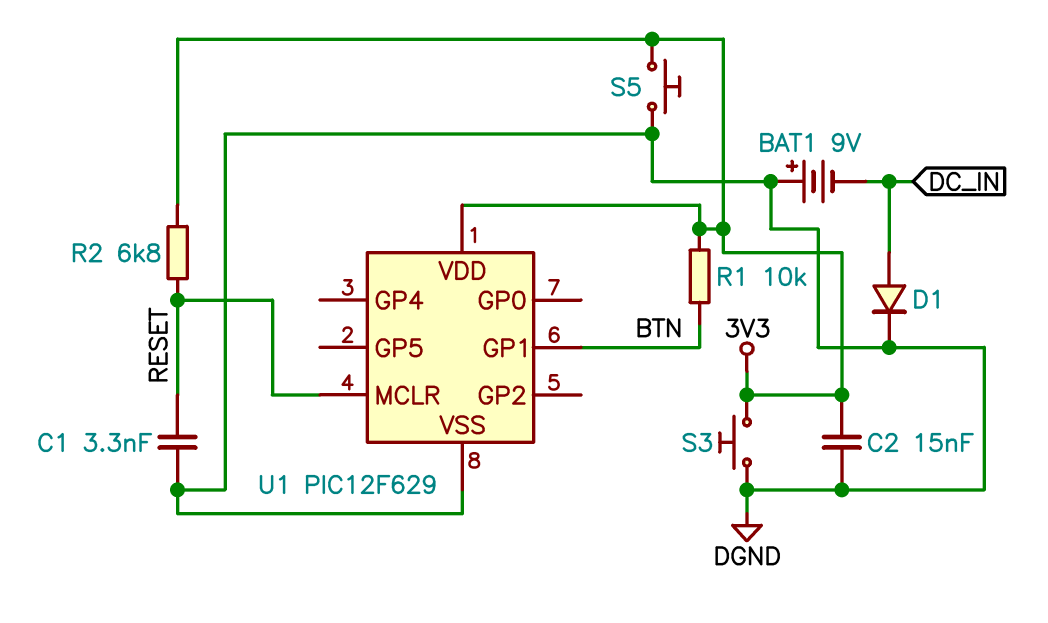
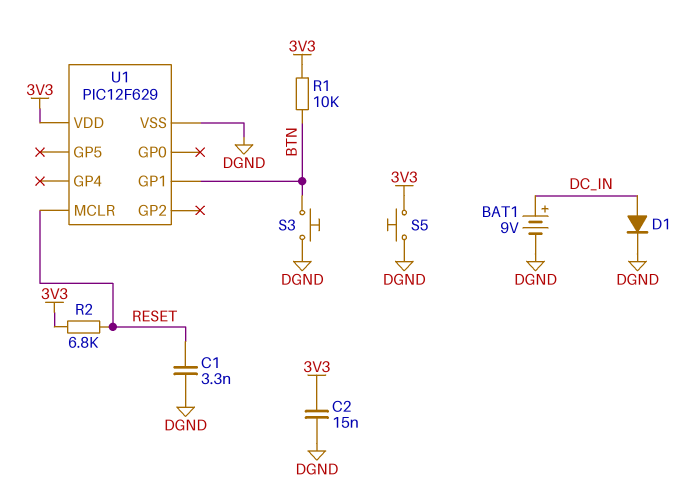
BAT1: 9V (plus DGND, minus DC_IN) -> 9V (plus DC_IN, minus DGND)
S3: button (3V3, DGND) -> button (BTN, DGND)

